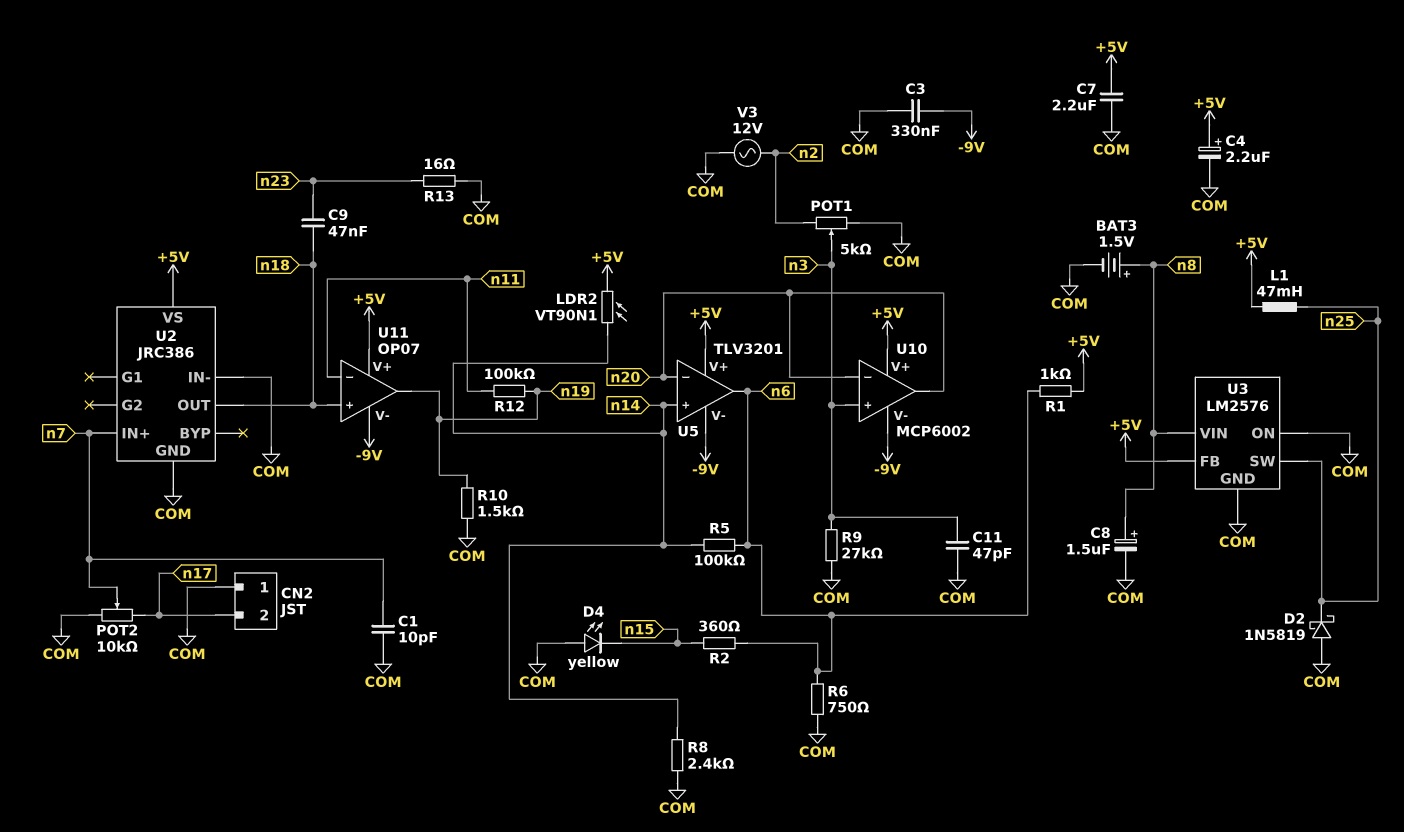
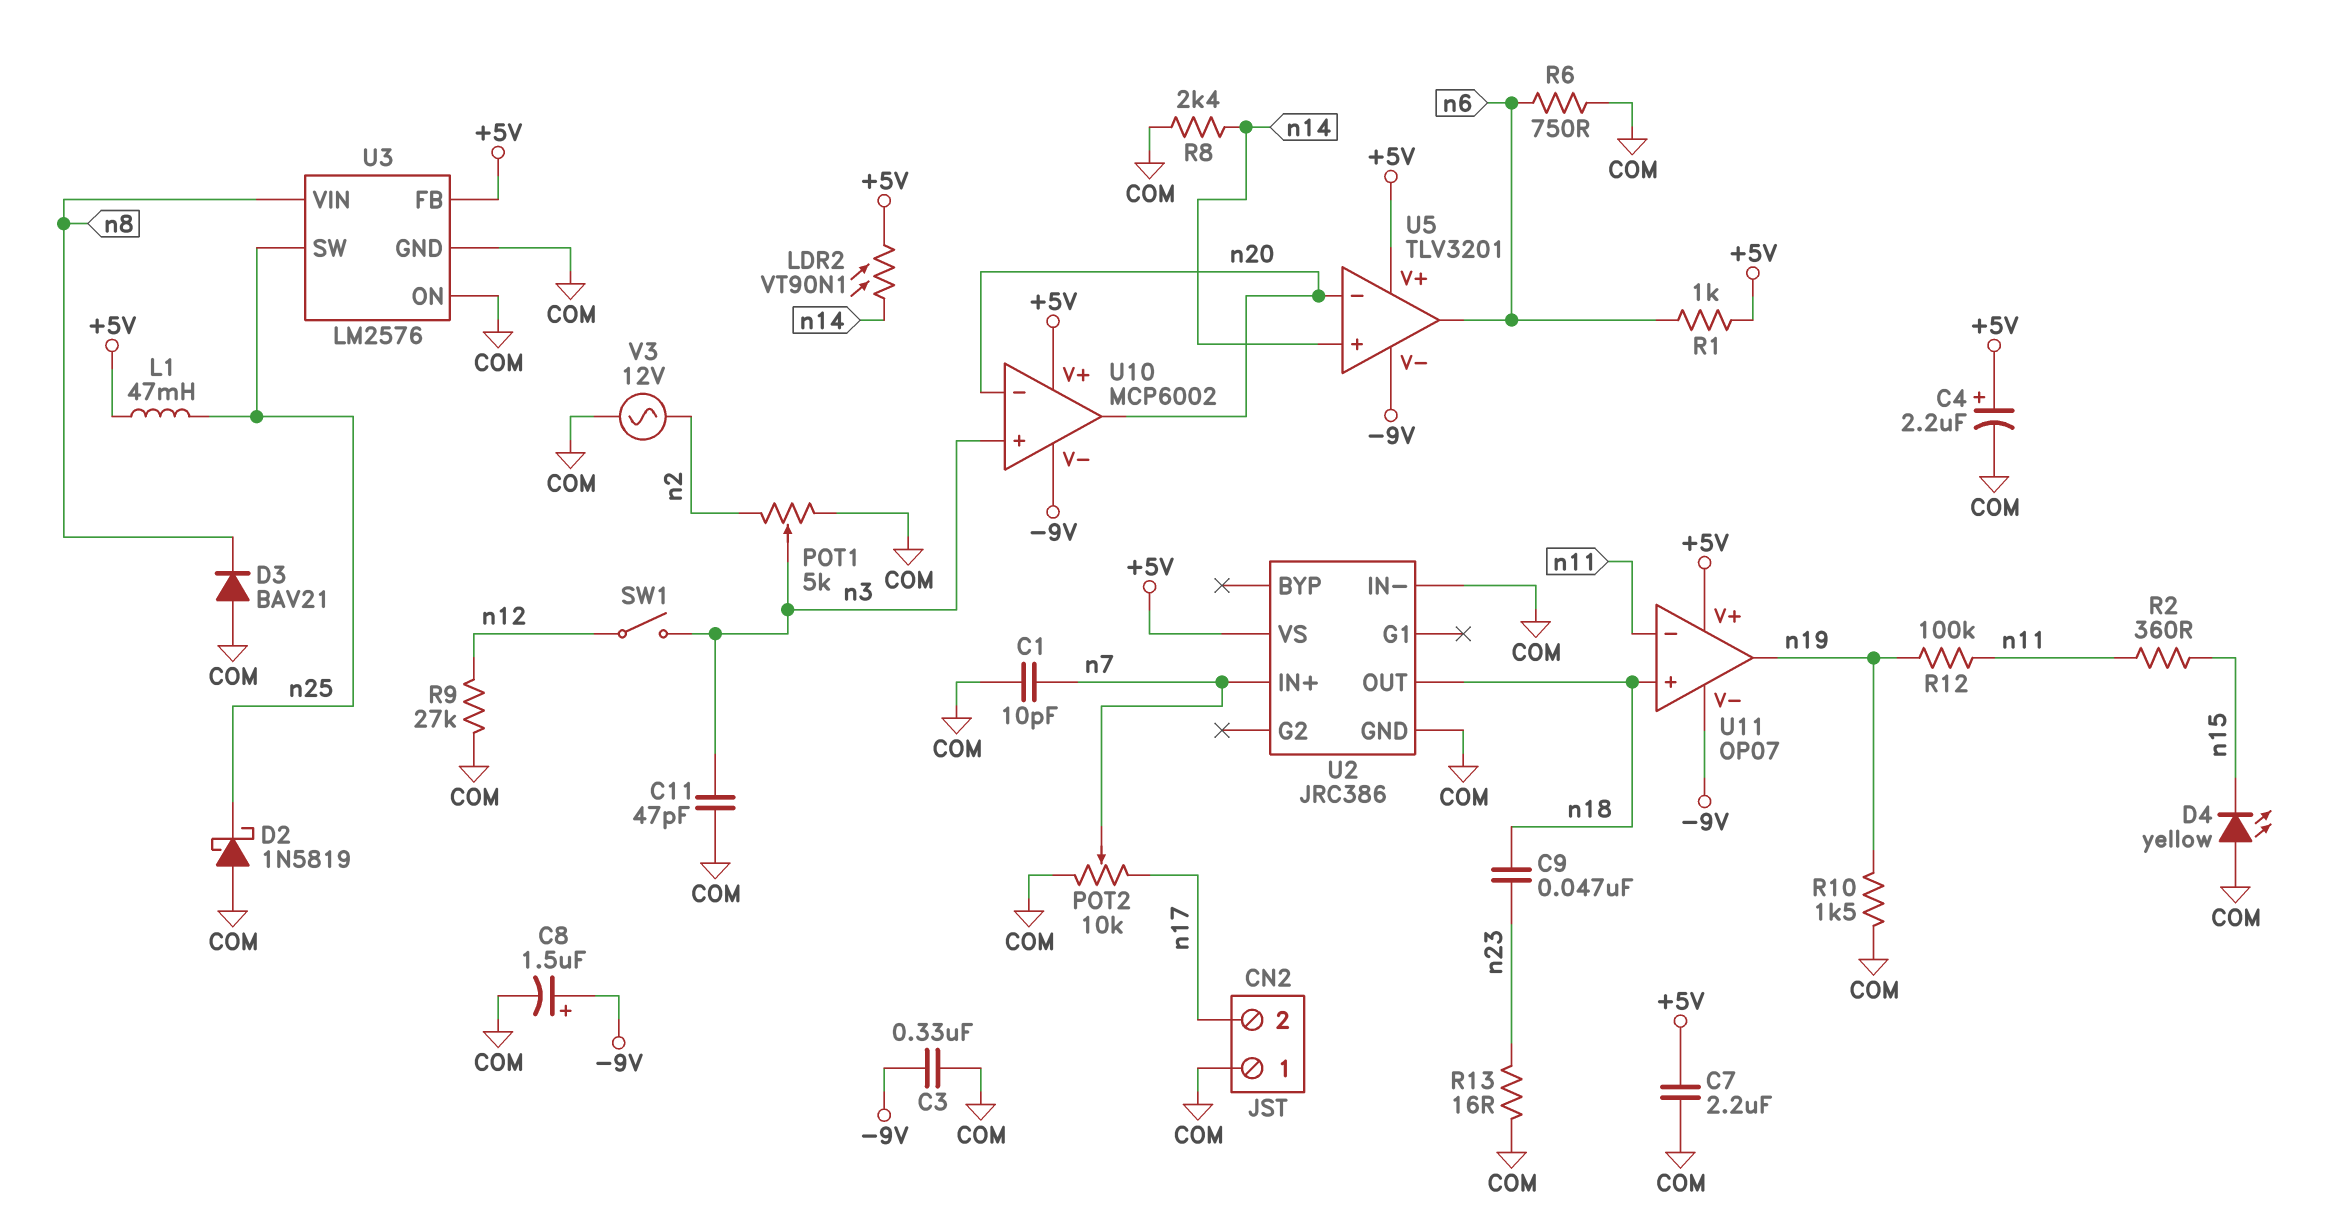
BAT3: 1.5V (plus n8, minus COM) -> none
C8: 1.5uF (plus n8, minus COM) -> 1.5uF (plus -9V, minus COM)
D3: none -> diode BAV21 (A COM, K n8)
R2: 360 (n6, n15) -> 360 (n11, n15)
R5: 100k (n6, n14) -> none
R9: 27k (COM, n3) -> 27k (COM, n12)
SW1: none -> switch (n3, n12)

